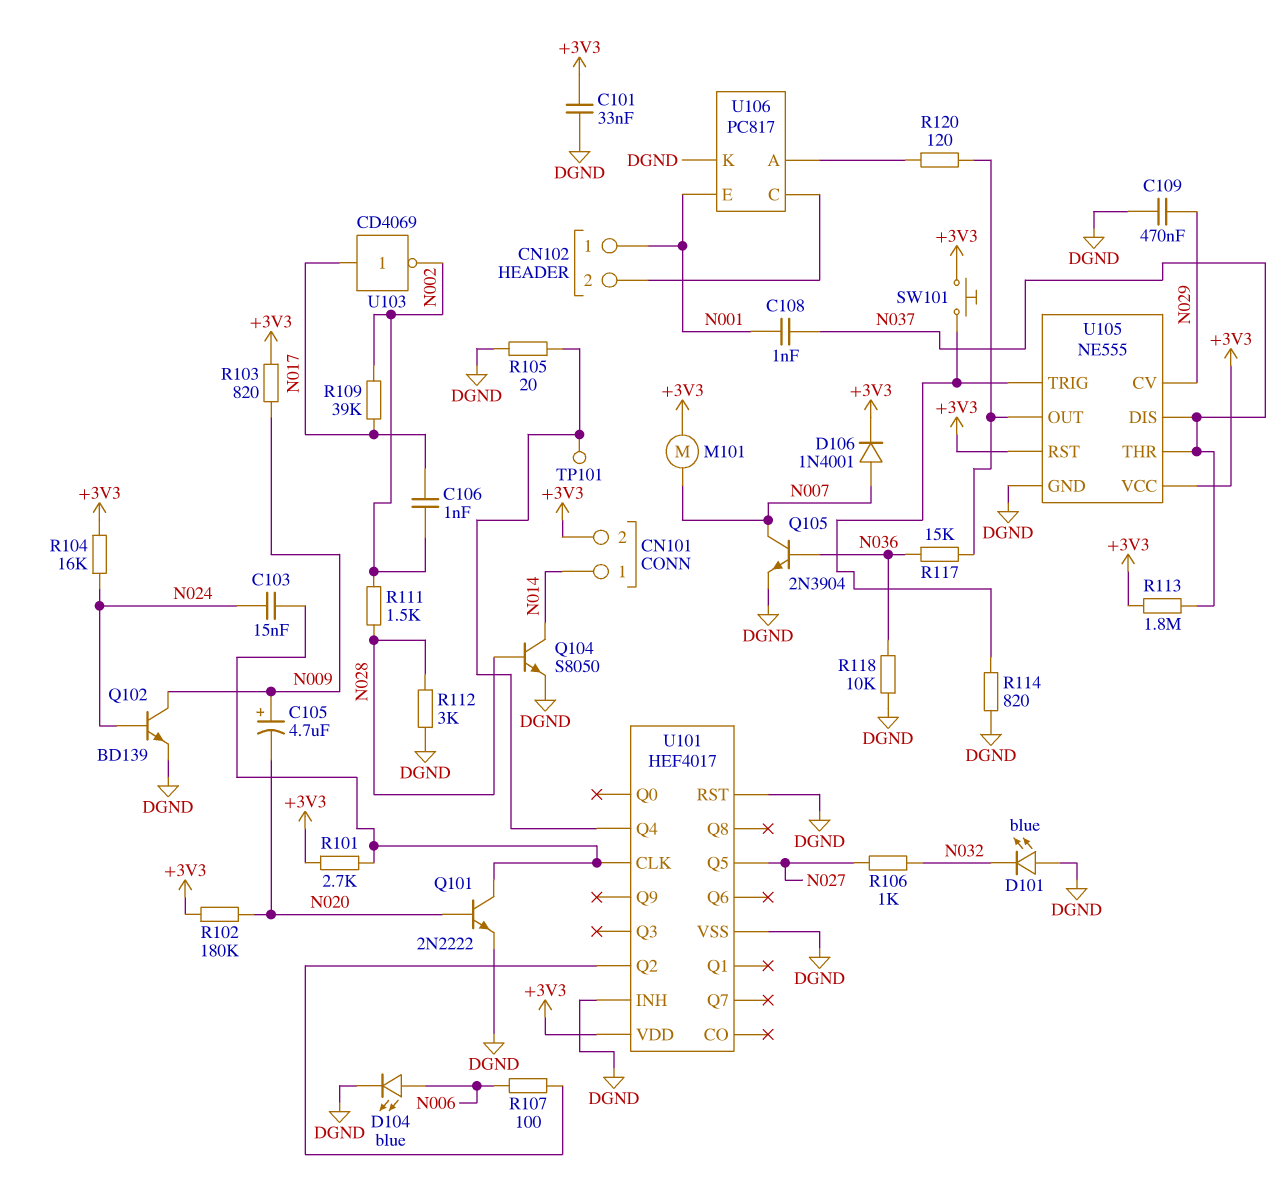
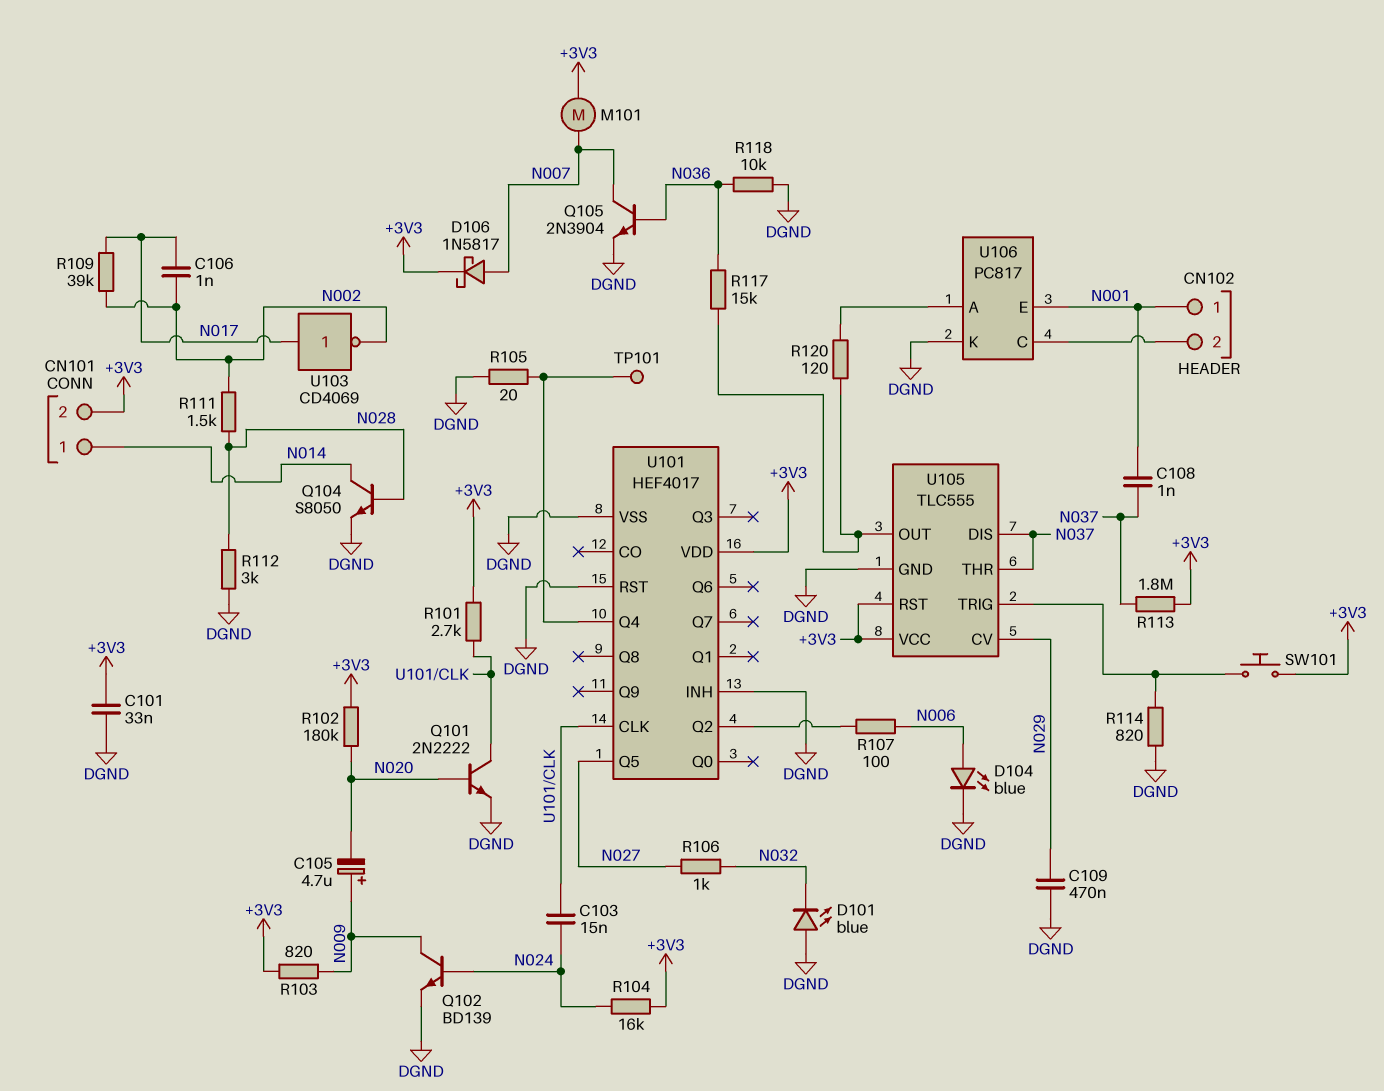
D106: diode 1N4001 (A N007, K +3V3) -> schottky 1N5817 (A N007, K +3V3)
U105: NE555 -> TLC555

